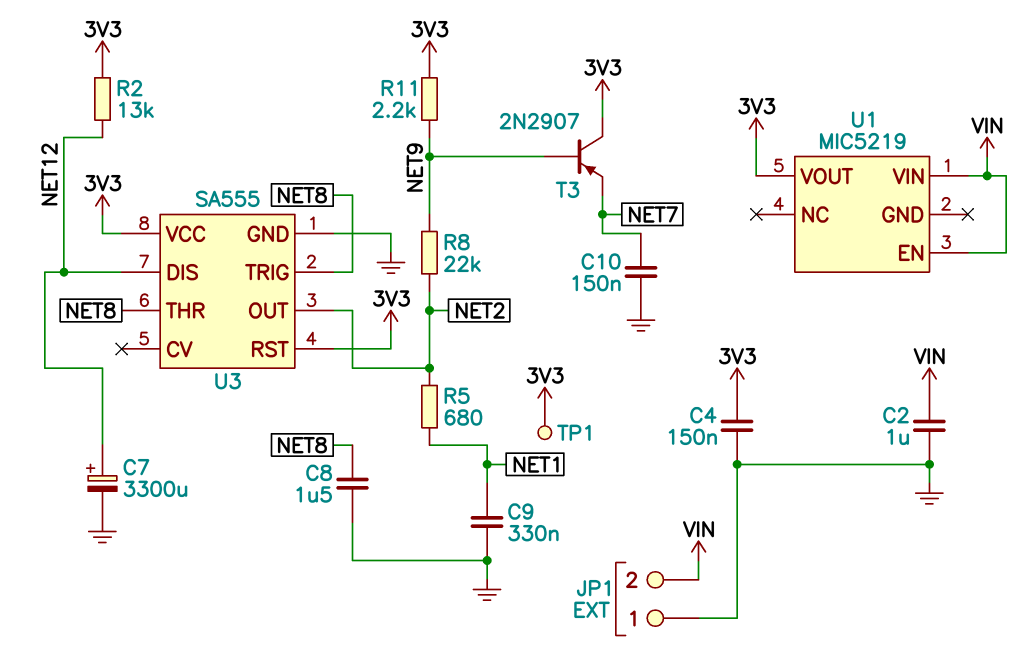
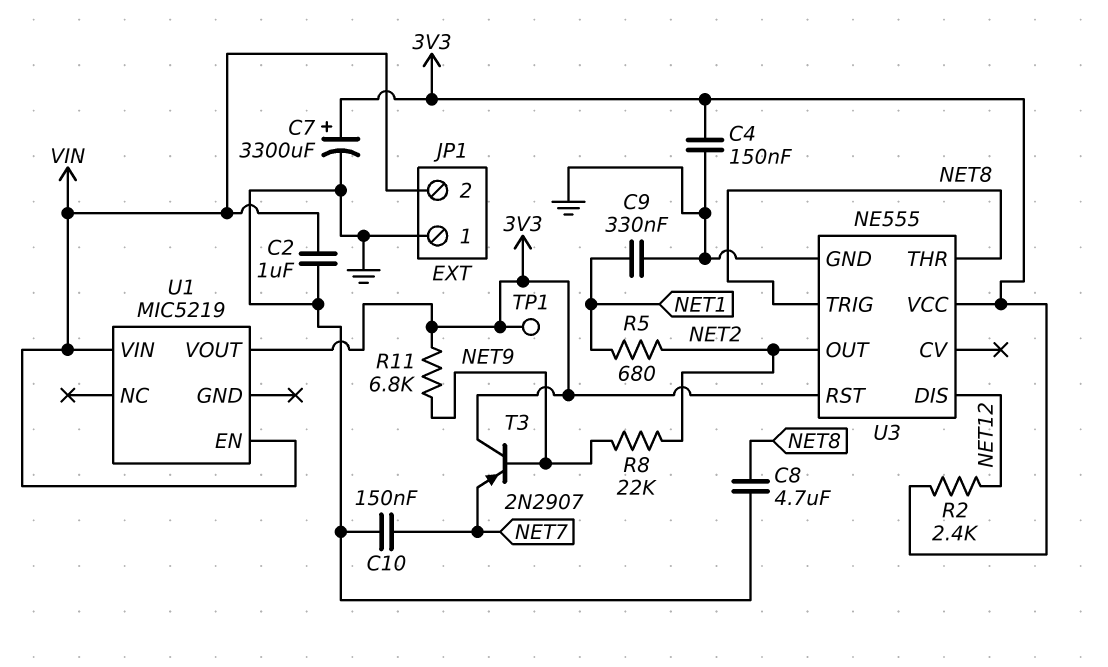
C7: 3300uF (plus NET12, minus GND) -> 3300uF (plus 3V3, minus GND)
C8: 1.5uF (GND, NET8) -> 4.7uF (GND, NET8)
R2: 13k (3V3, NET12) -> 2.4k (3V3, NET12)
R11: 2.2k (3V3, NET9) -> 6.8k (3V3, NET9)
U3: SA555 -> NE555

